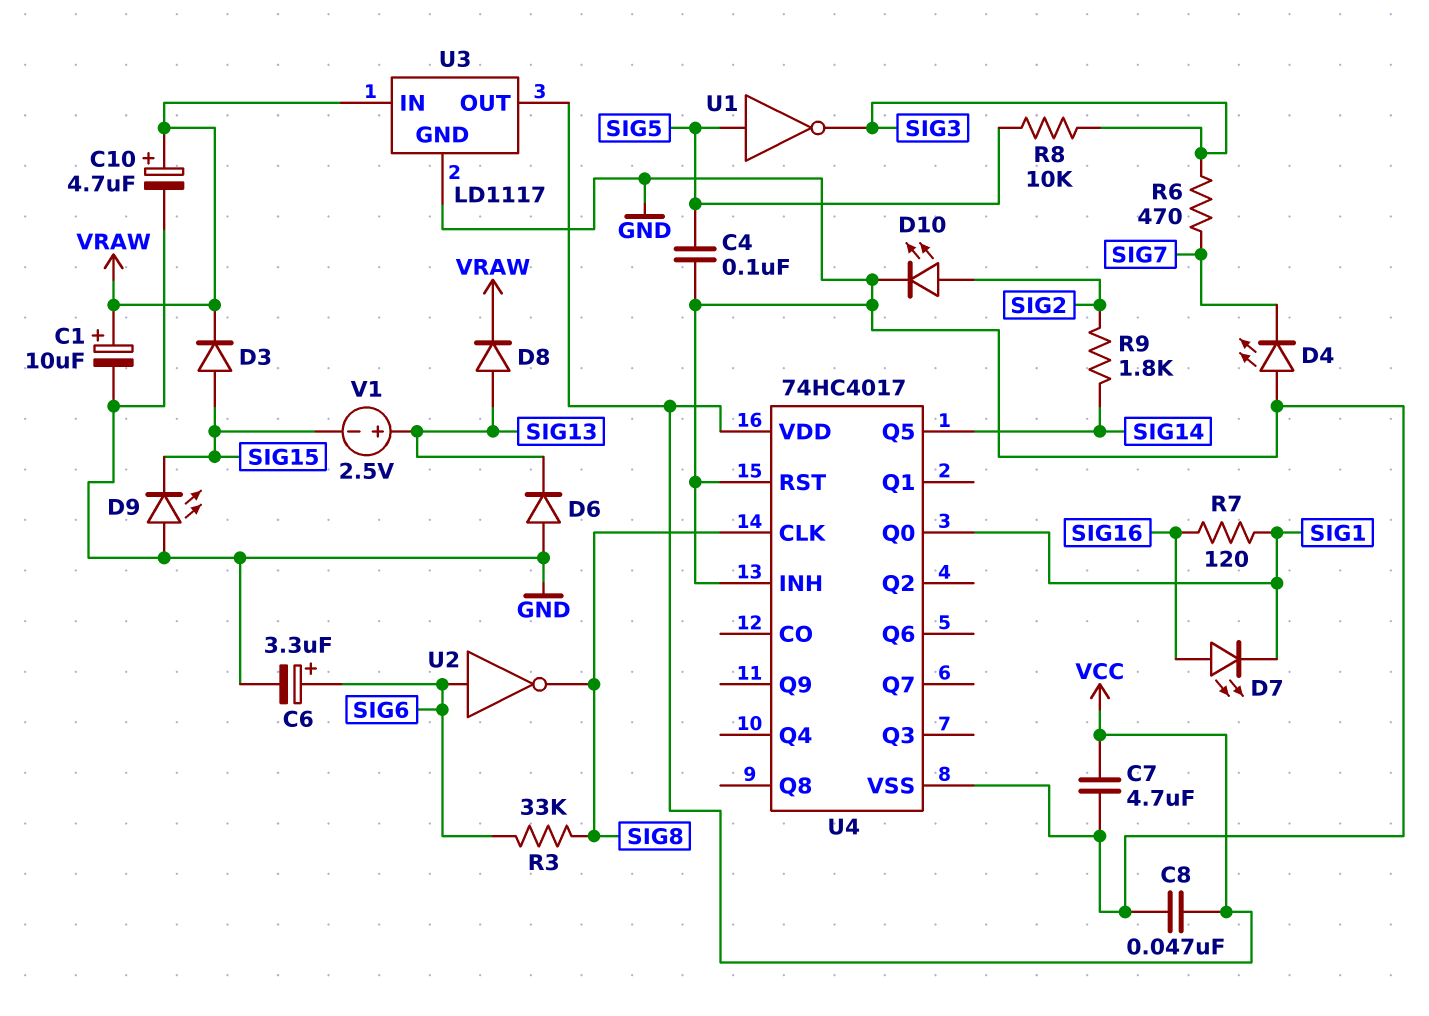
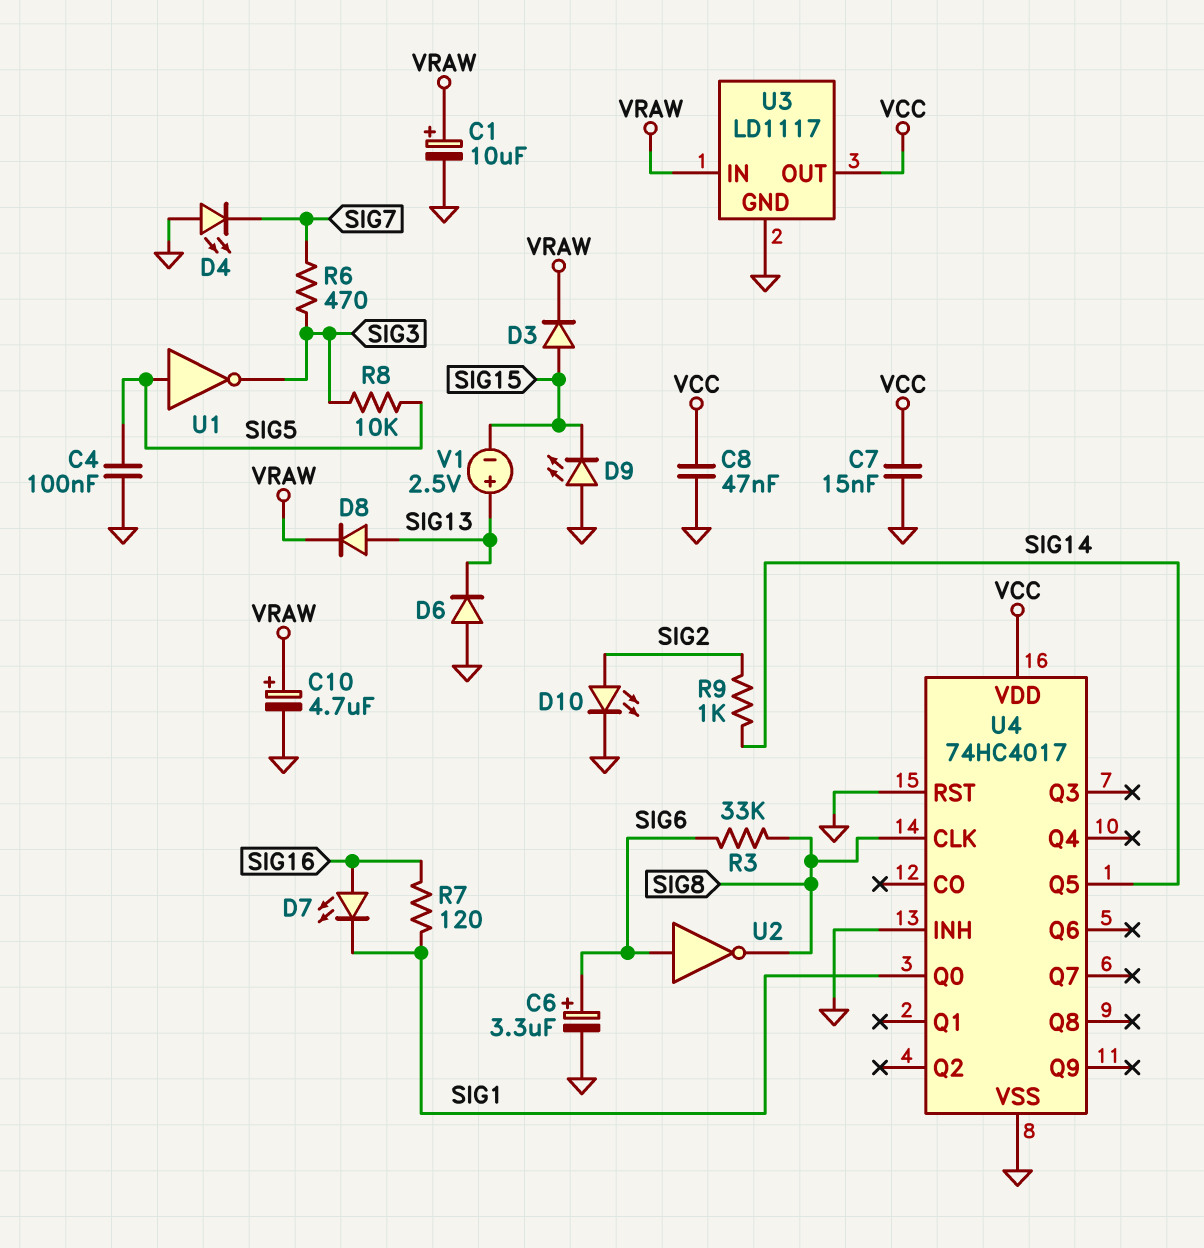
C7: 4.7uF (GND, VCC) -> 15nF (GND, VCC)
R9: 1.8k (SIG2, SIG14) -> 1k (SIG2, SIG14)

